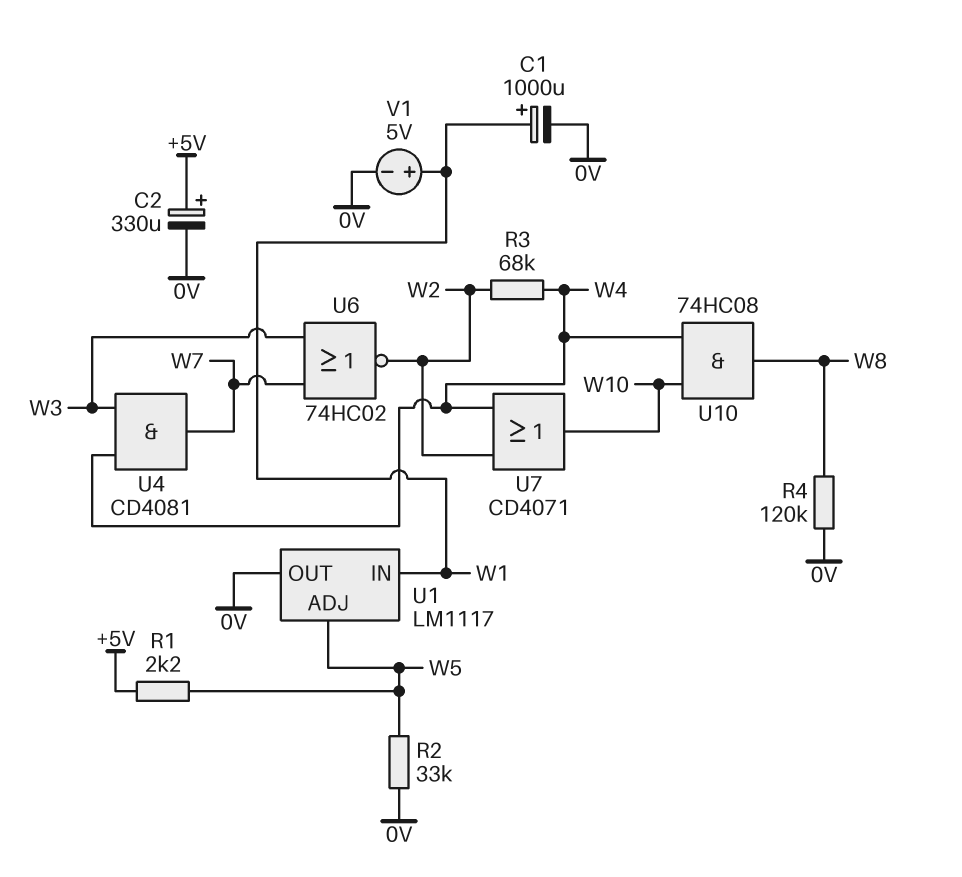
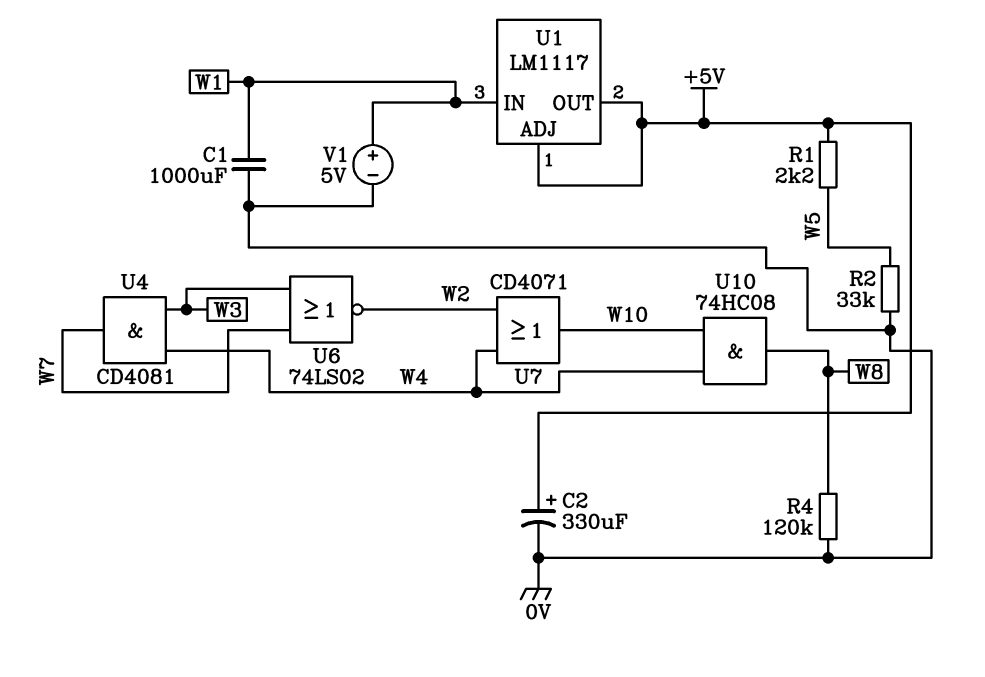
C1: 1000uF (plus W1, minus 0V) -> 1000uF (0V, W1)
R3: 68k (W2, W4) -> none
U1 pin ADJ: W5 -> +5V
U1 pin OUT: 0V -> +5V
U6: NOR 74HC02 (in W3, in W7, out W2) -> NOR 74LS02 (in W3, in W7, out W2)

